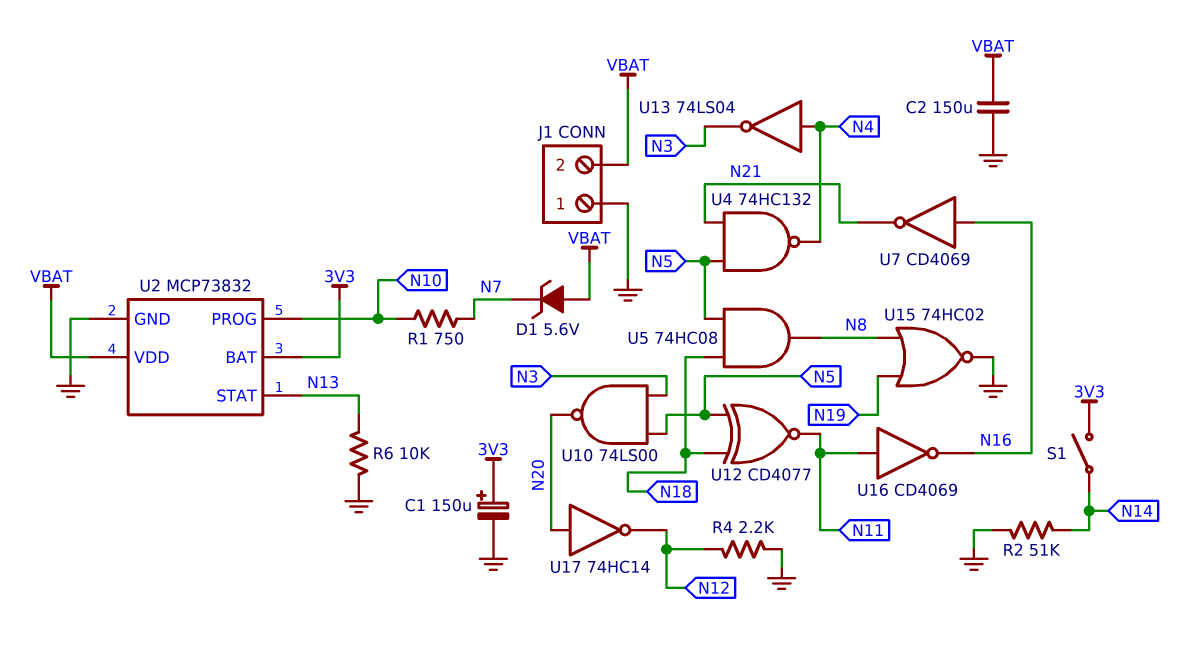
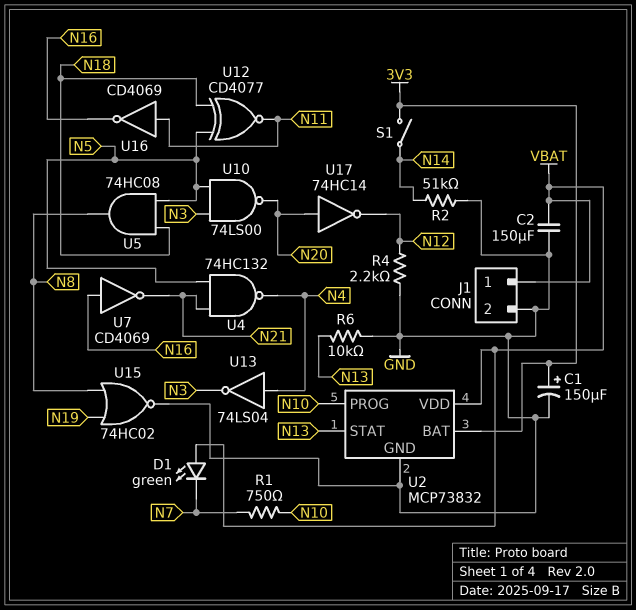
D1: zener 5.6V (A VBAT, K N7) -> LED green (A VBAT, K N7)
J1 pin 1: GND -> VBAT
J1 pin 2: VBAT -> GND

